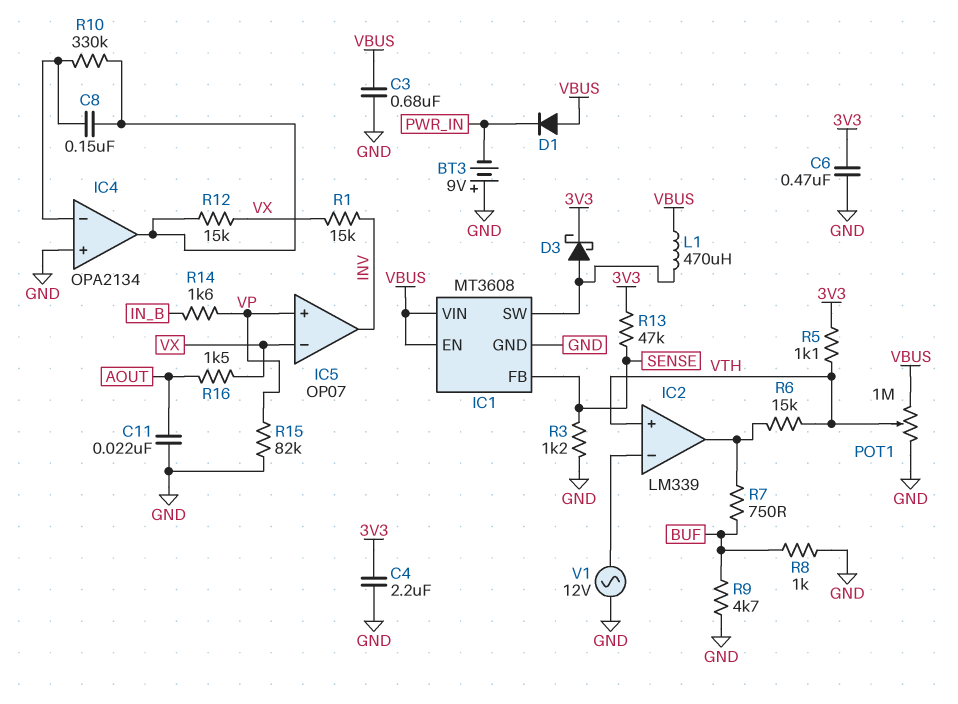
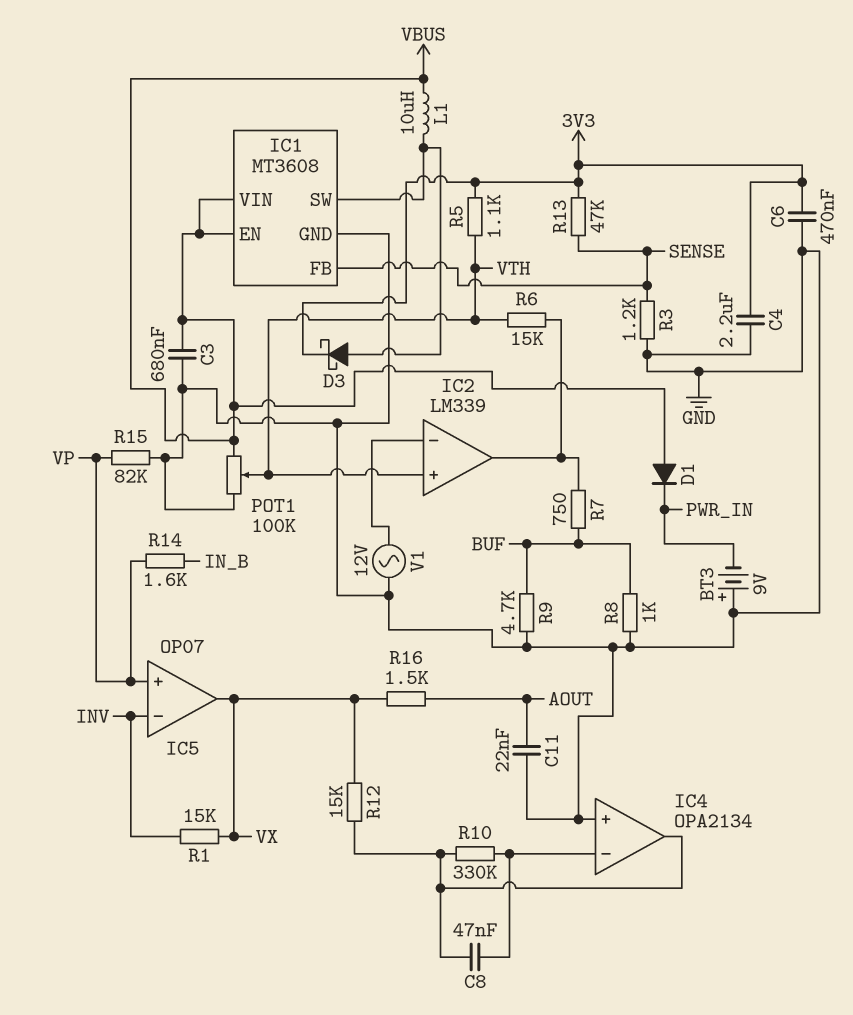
C8: 150nF (IC4/in-, IC4/out) -> 47nF (IC4/in-, IC4/out)
IC5 pin in-: VX -> INV
IC5 pin out: INV -> VX
L1: 470uH (IC1/SW, VBUS) -> 10uH (IC1/SW, VBUS)
POT1: 1M (GND, VBUS, wiper VTH) -> 100k (GND, VBUS, wiper VTH)

